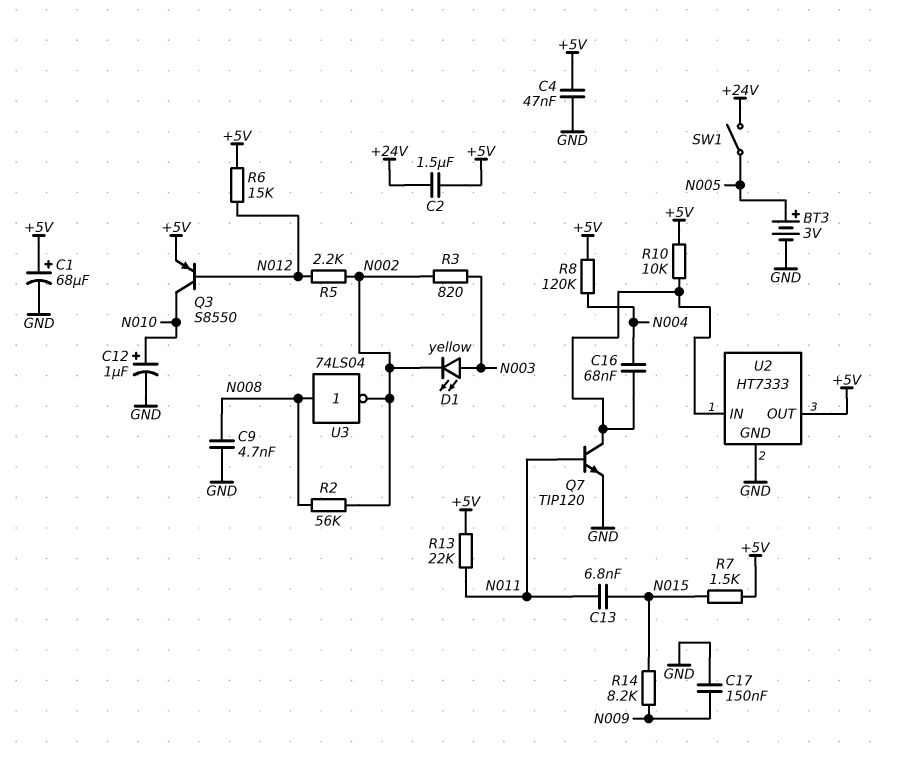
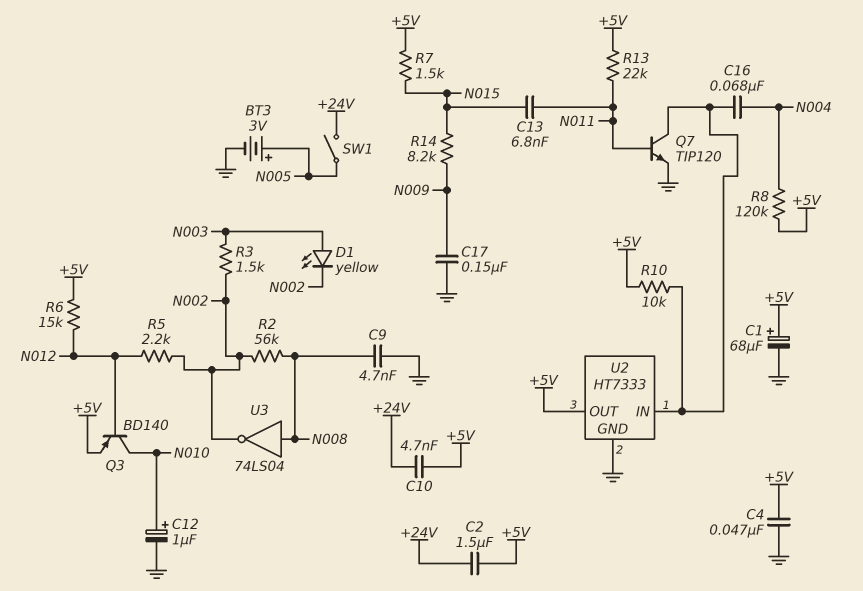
C10: none -> 4.7nF (+5V, +24V)
Q3: PNP S8550 (B N012, C N010, E +5V) -> PNP BD140 (B N012, C N010, E +5V)
R3: 820 (N002, N003) -> 1.5k (N002, N003)

